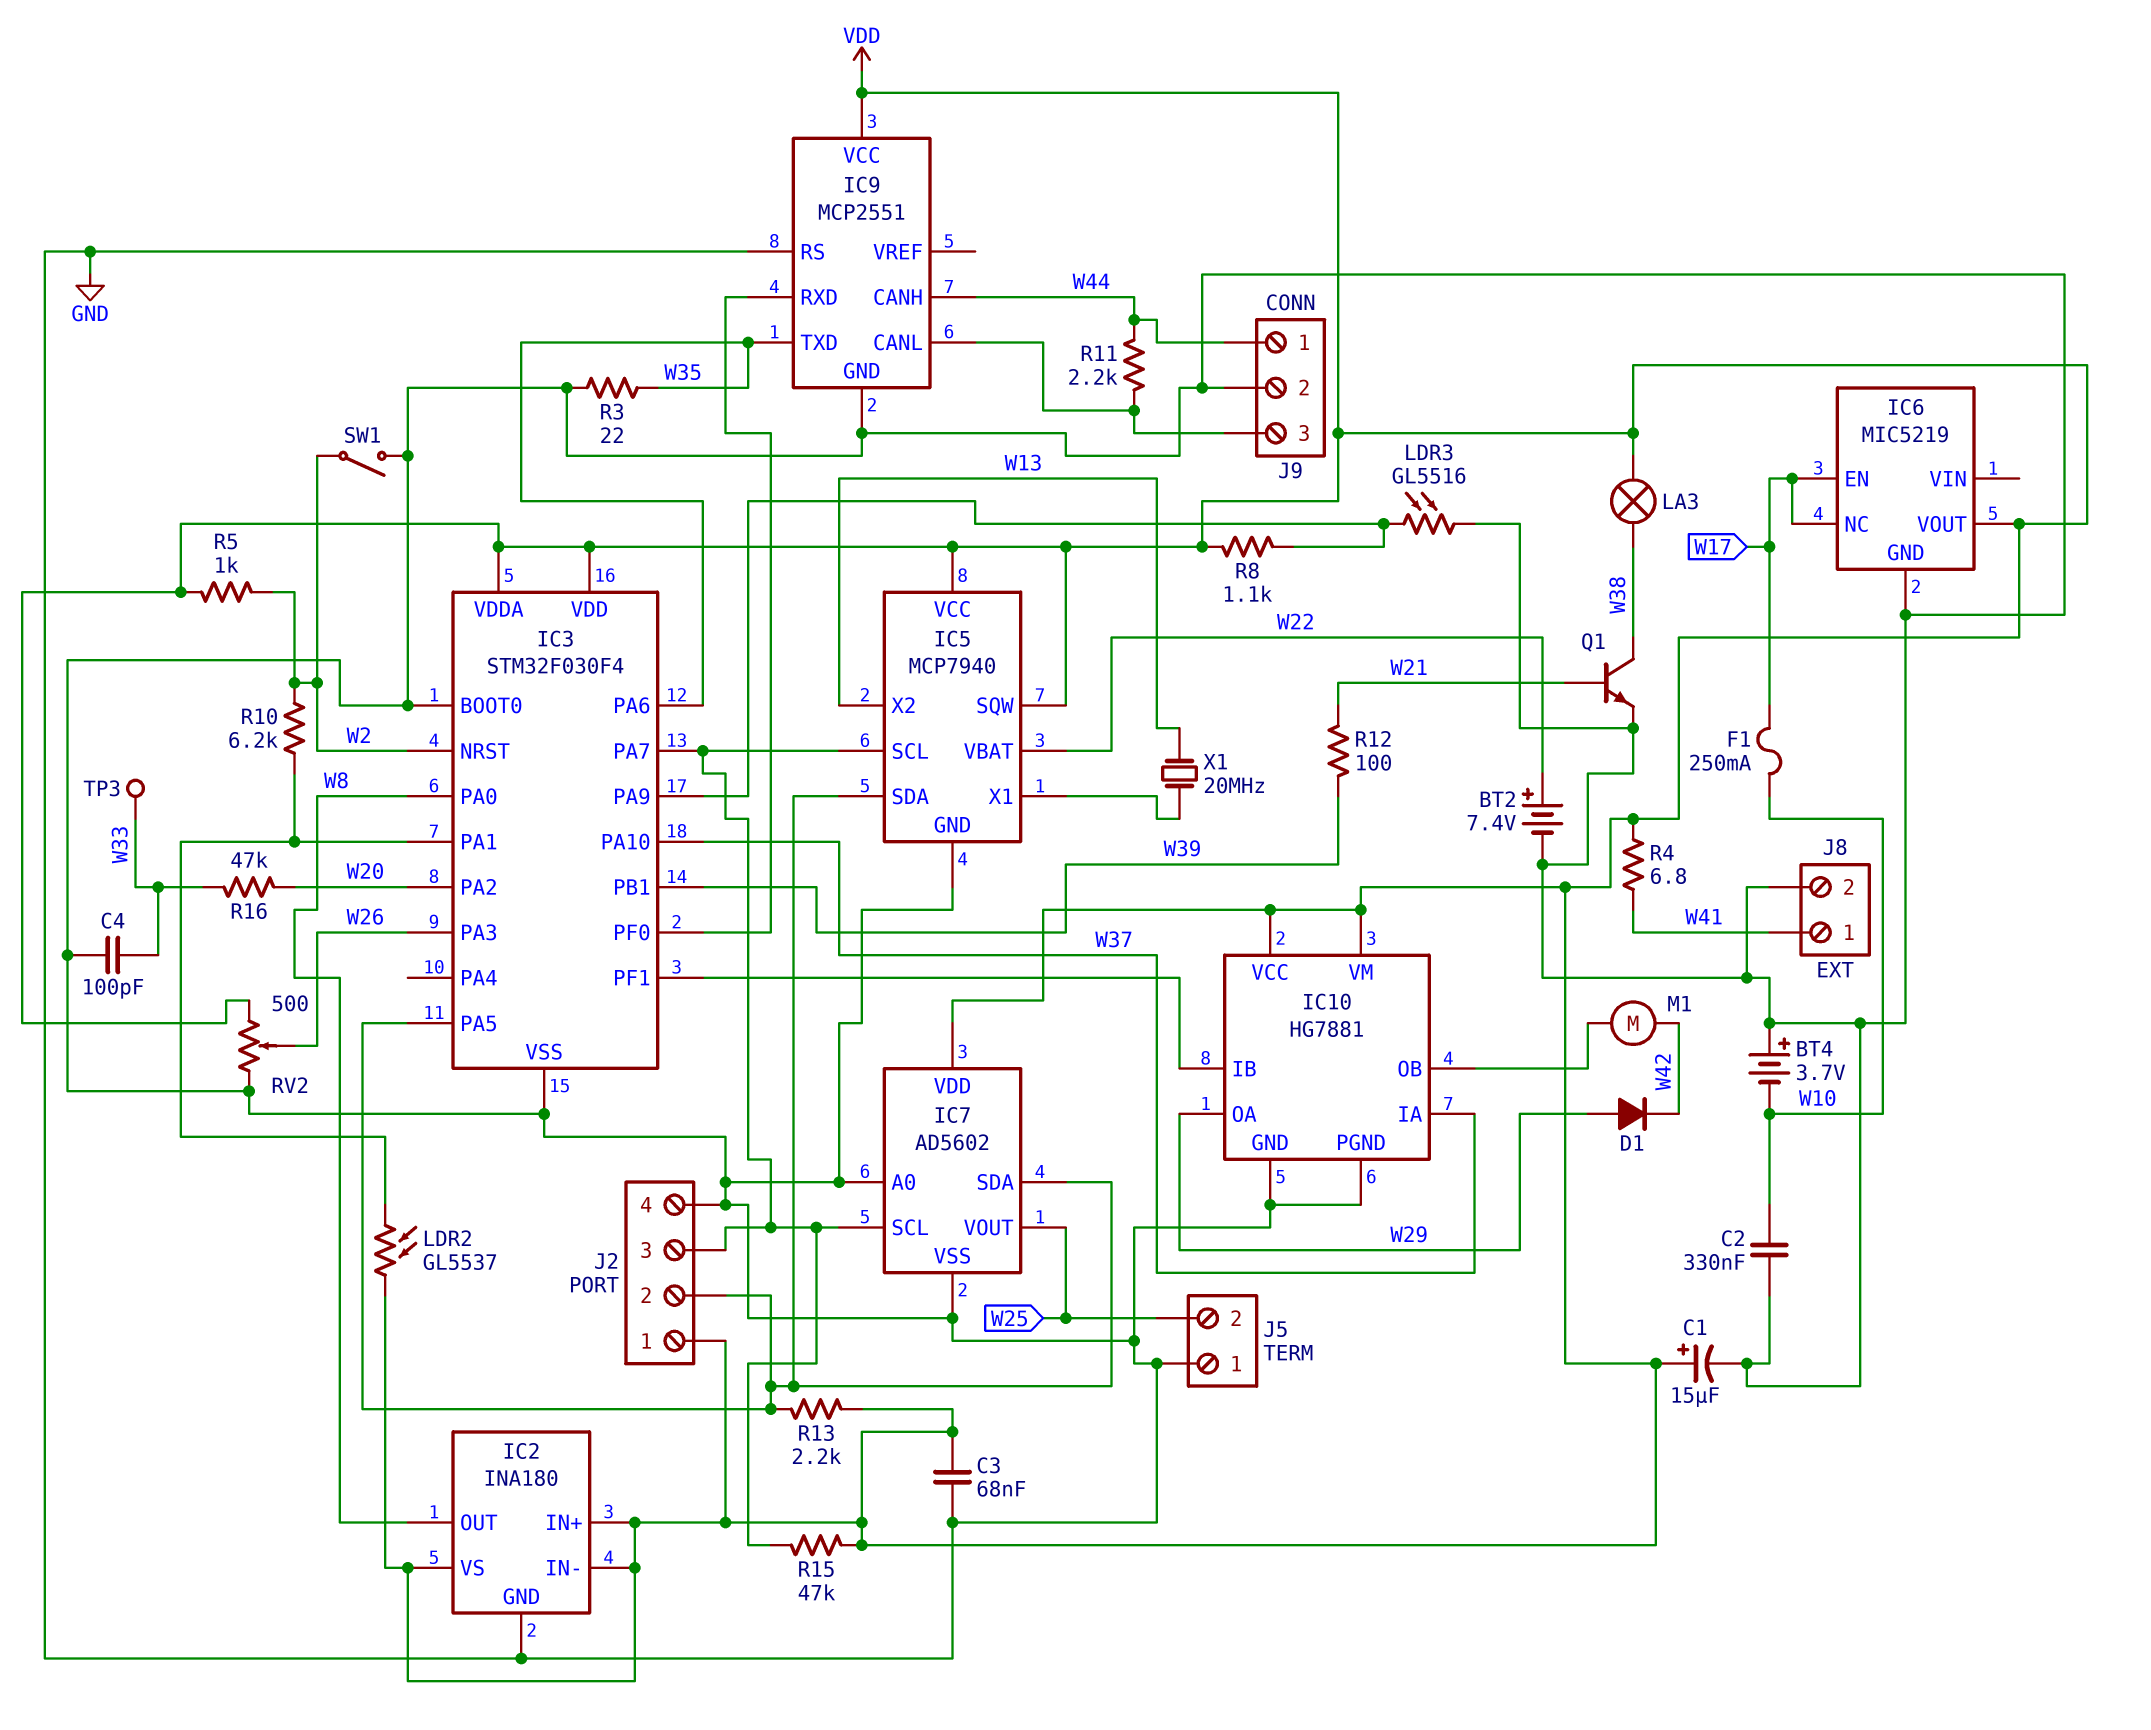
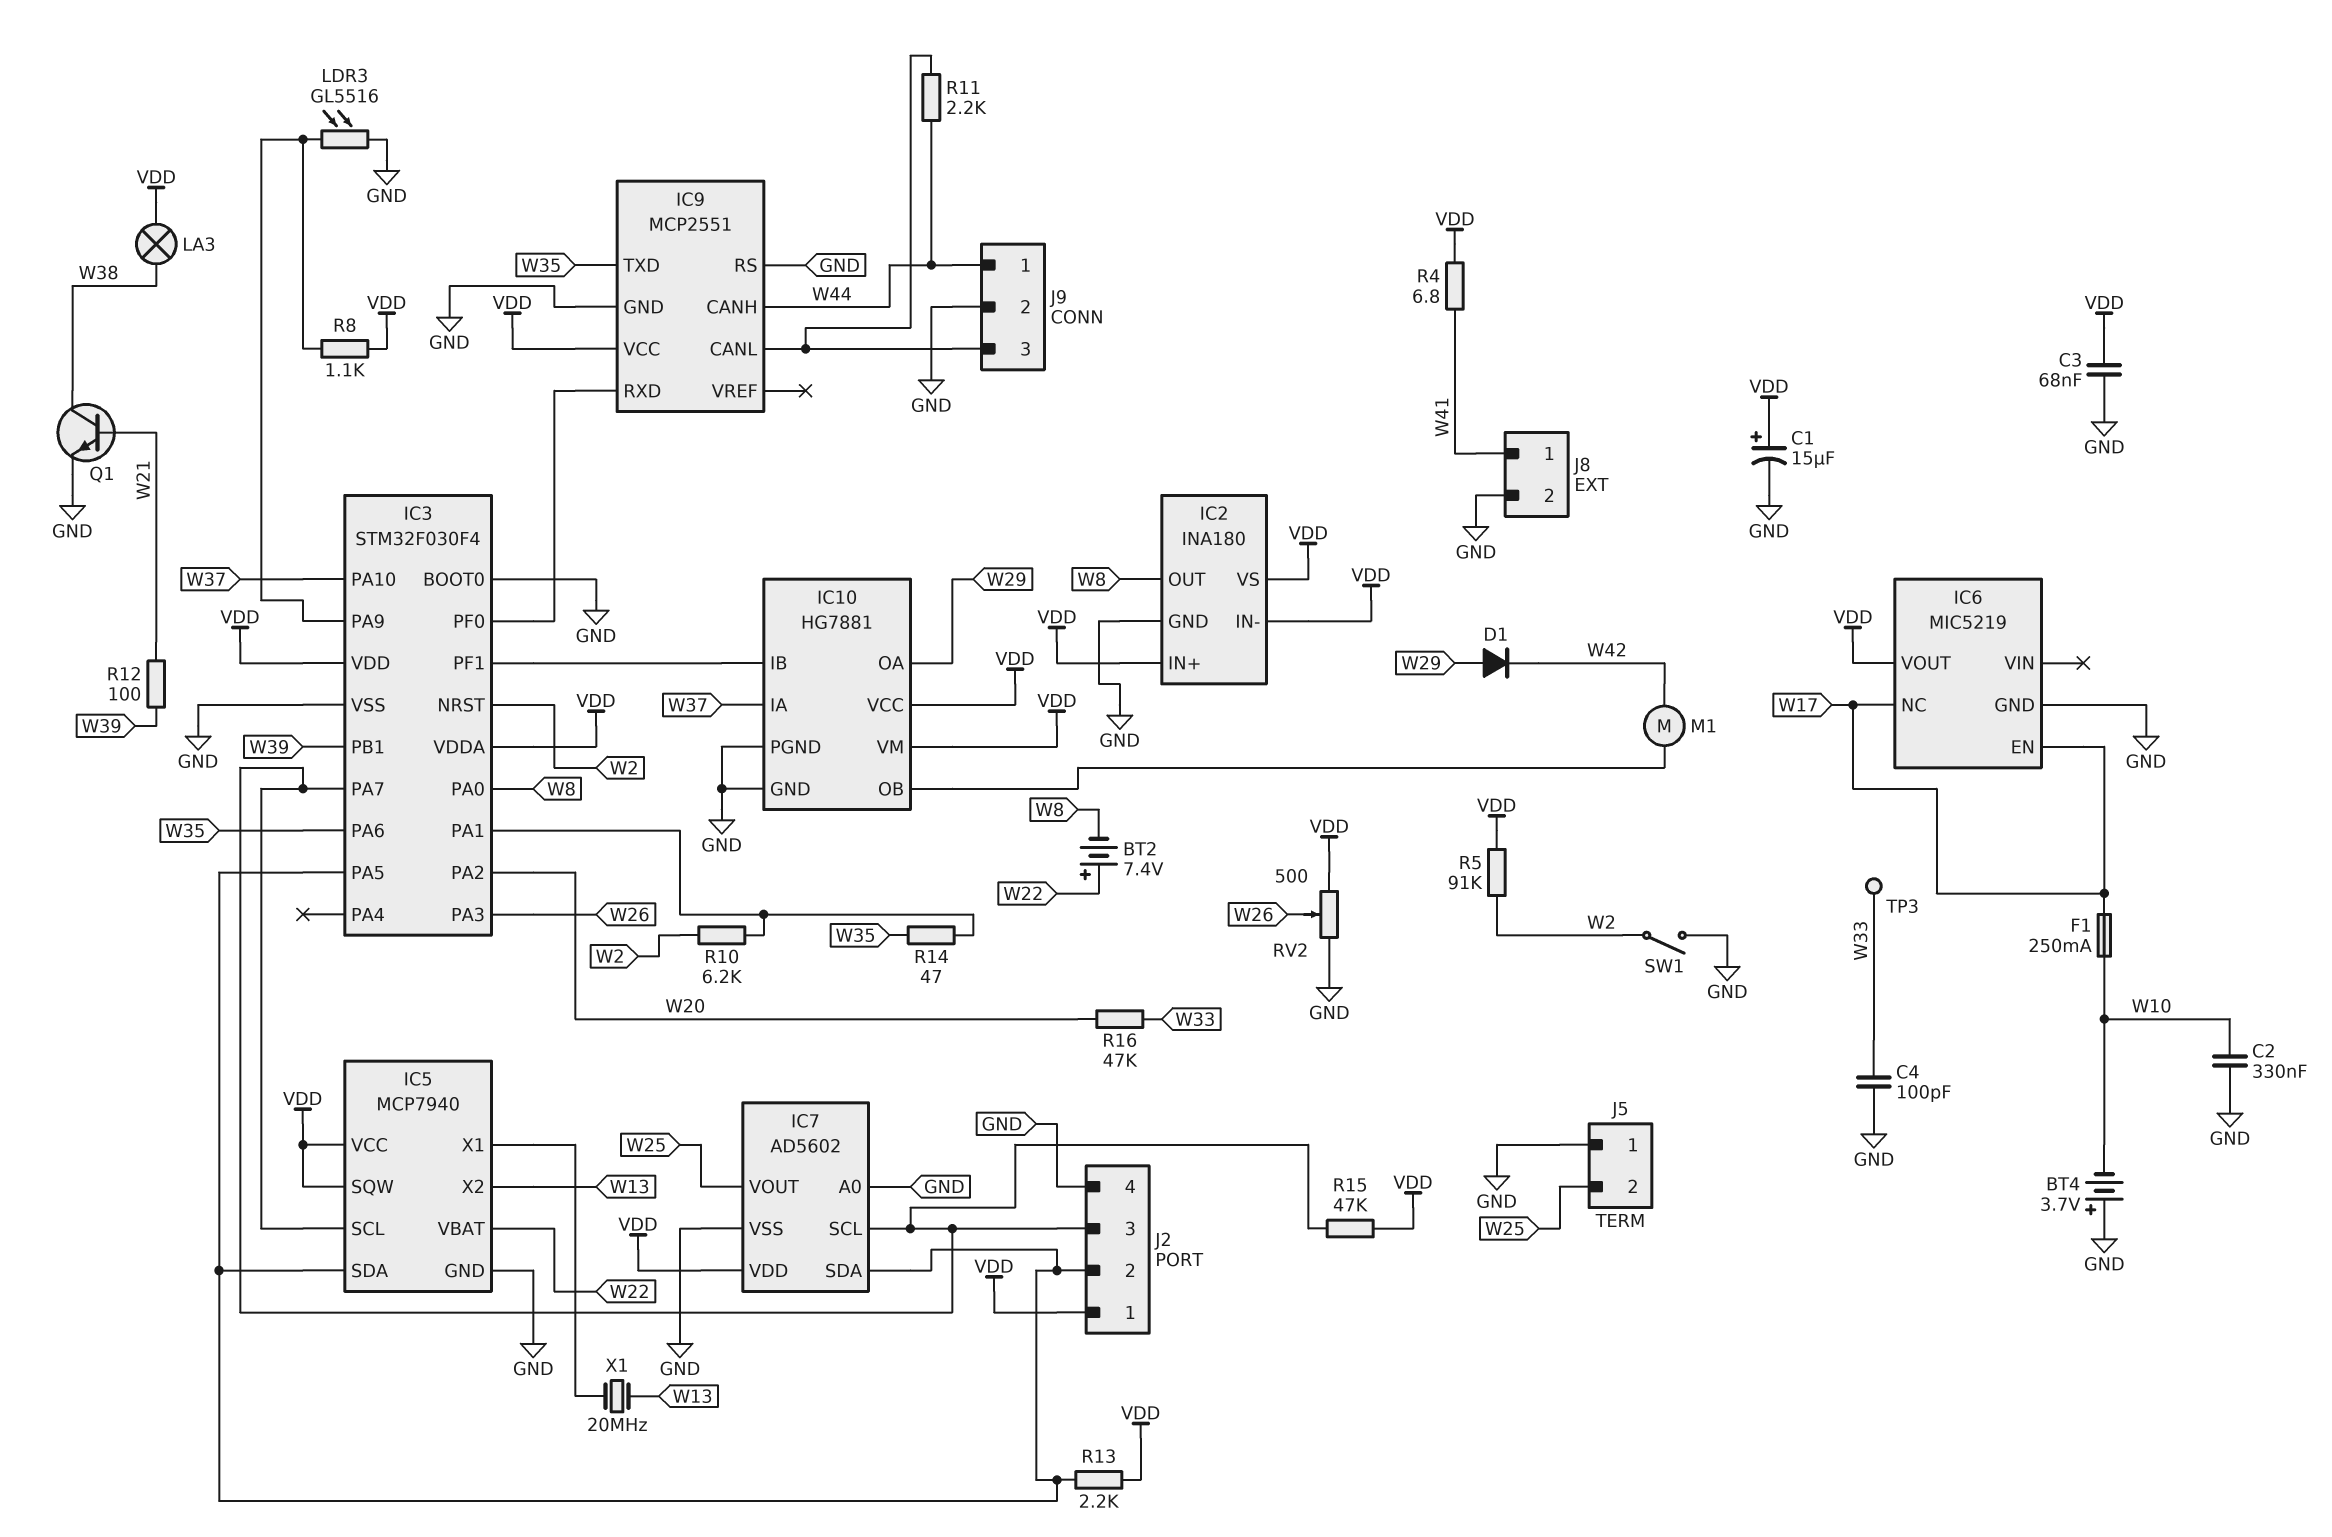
BT2: 7.4V (plus W22, minus GND) -> 7.4V (plus W22, minus W8)
LDR2: GL5537 (IC3/PA1, VDD) -> none
R3: 22 (GND, W35) -> none
R5: 1k (VDD, W2) -> 91k (VDD, W2)
R14: none -> 47 (IC3/PA1, W35)

